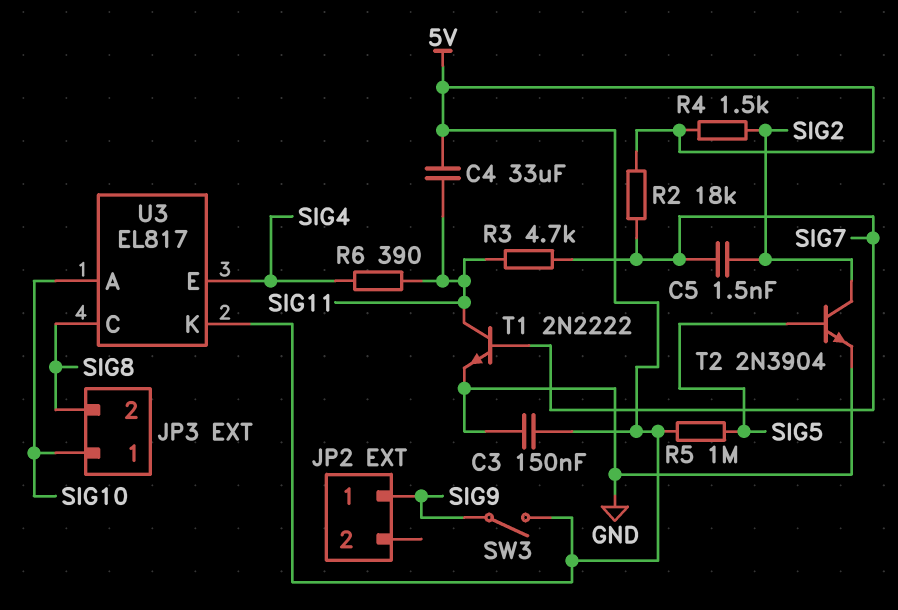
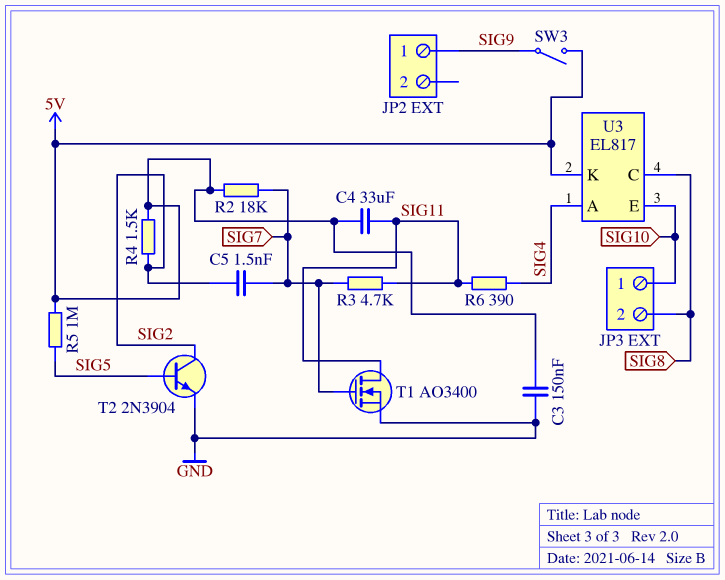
T1: NPN 2N2222 (B SIG7, C SIG11, E GND) -> NMOS AO3400 (G SIG7, D SIG11, S GND)
U3 pin A: SIG10 -> SIG4
U3 pin E: SIG4 -> SIG10

